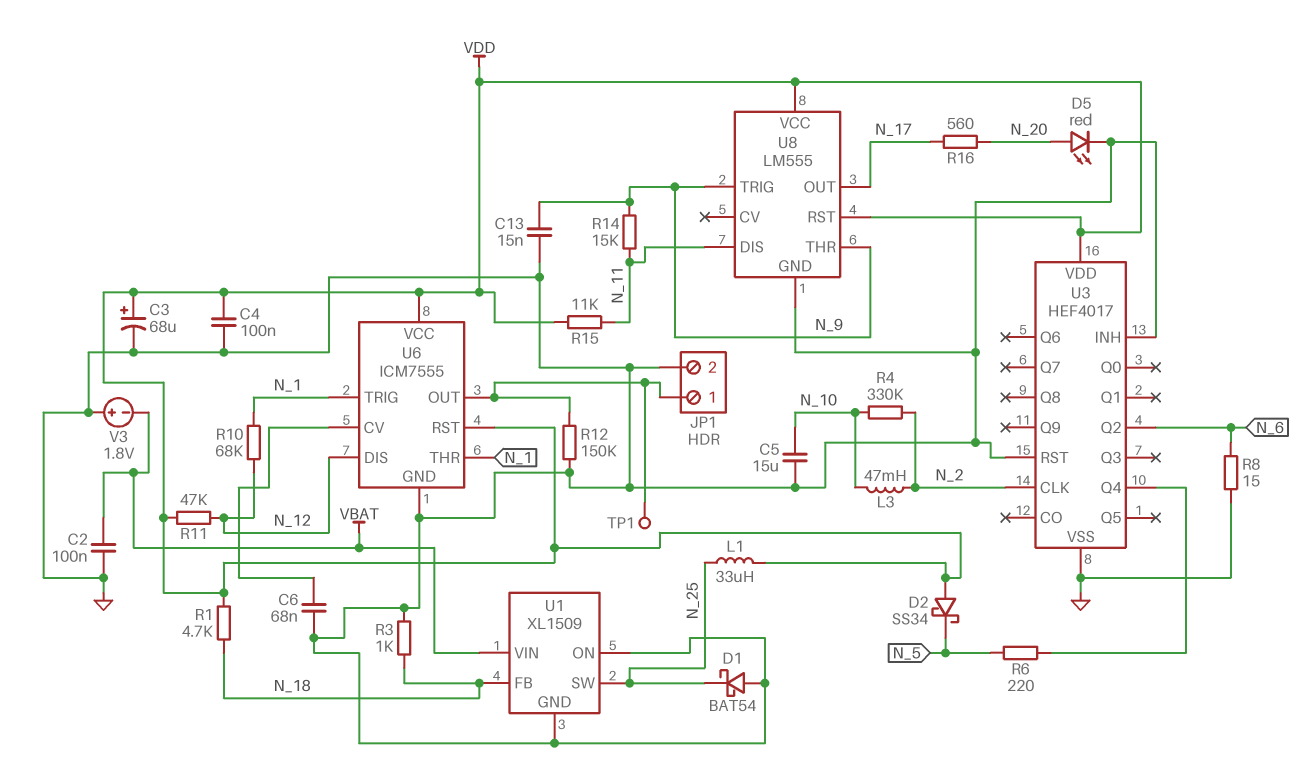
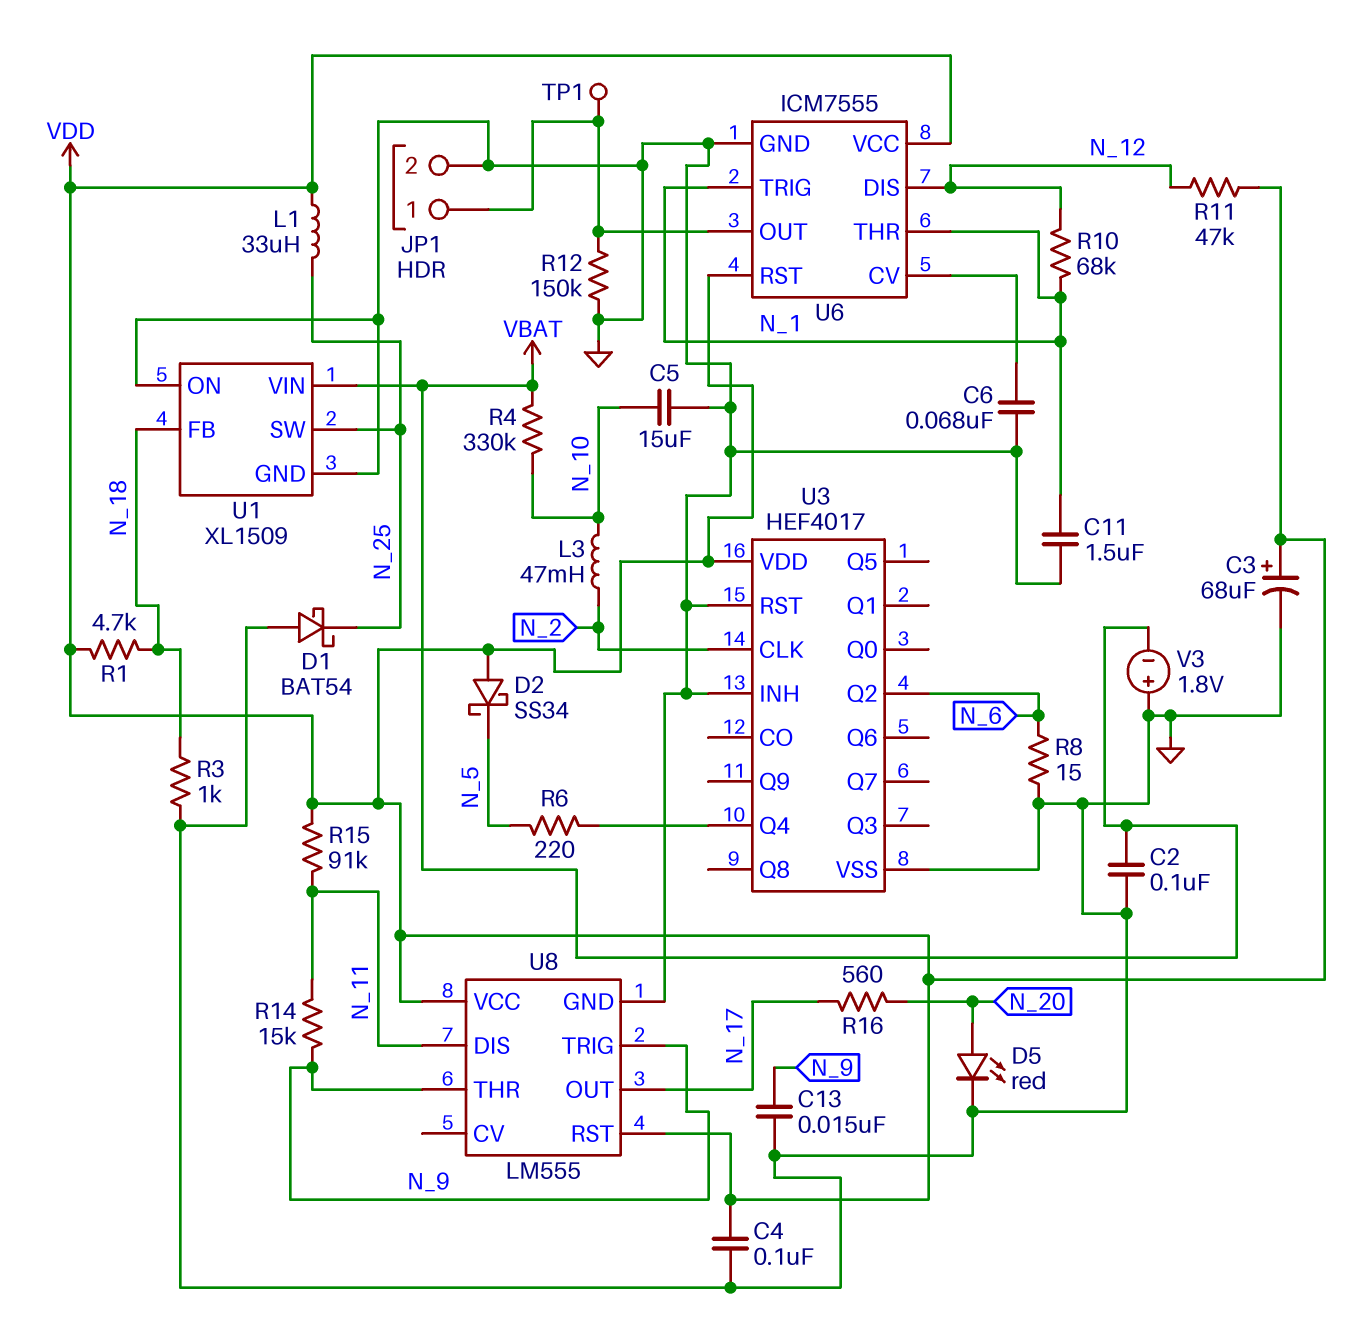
C11: none -> 1.5uF (GND, N_1)
R4: 330k (N_2, N_10) -> 330k (N_10, VBAT)
R15: 11k (N_11, VDD) -> 91k (N_11, VDD)

